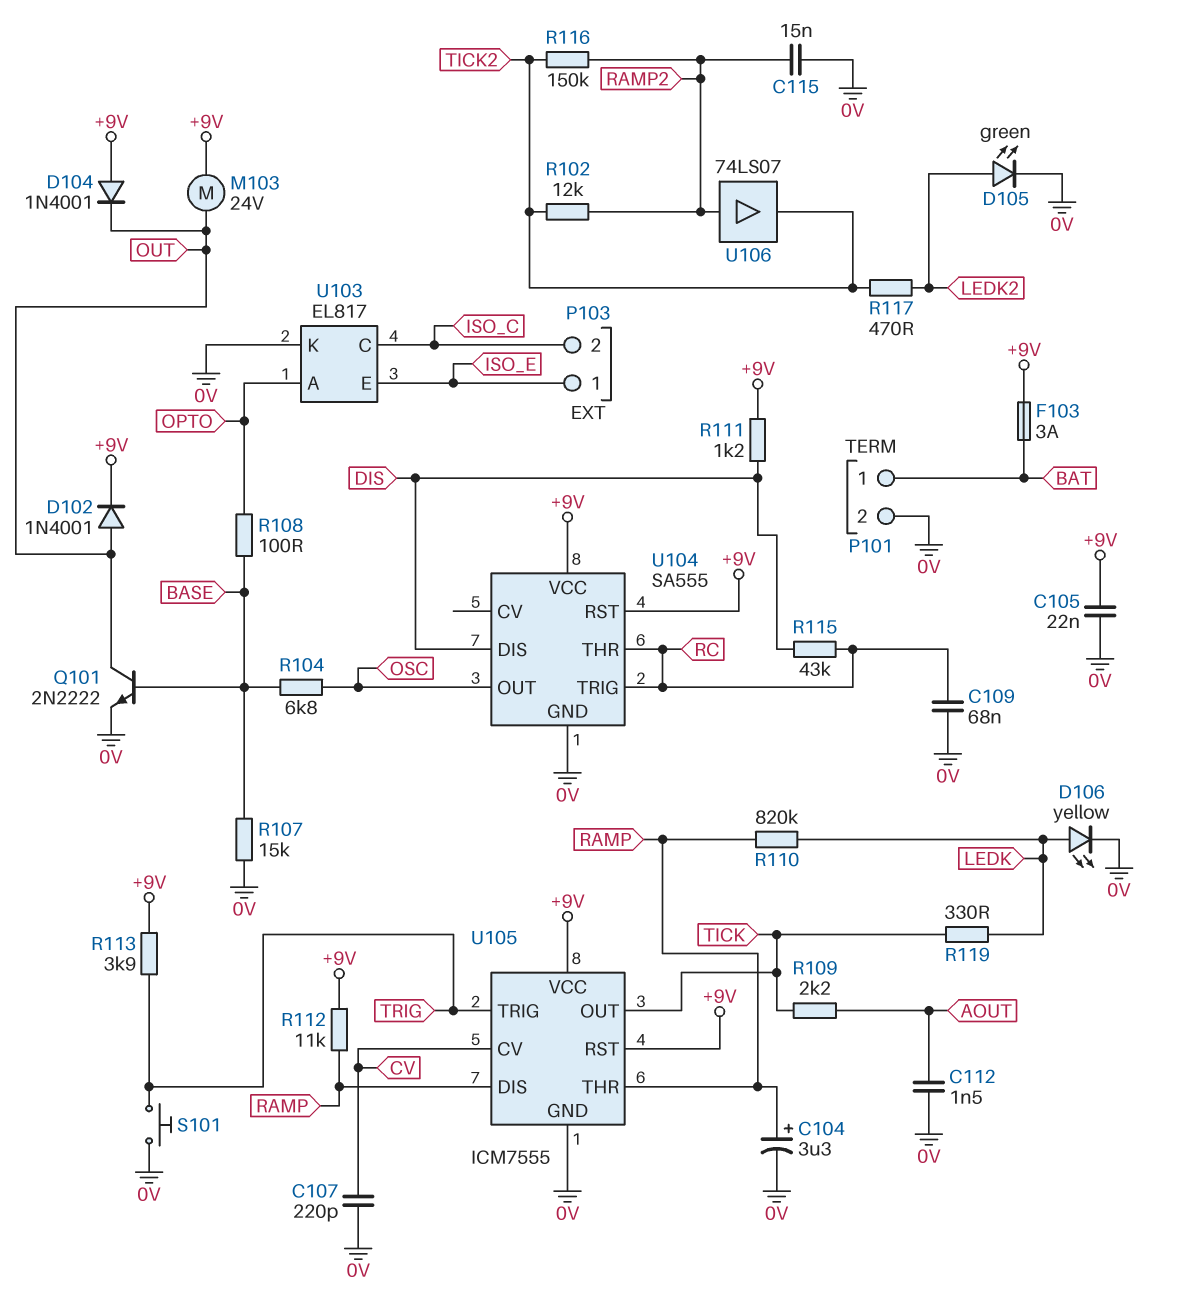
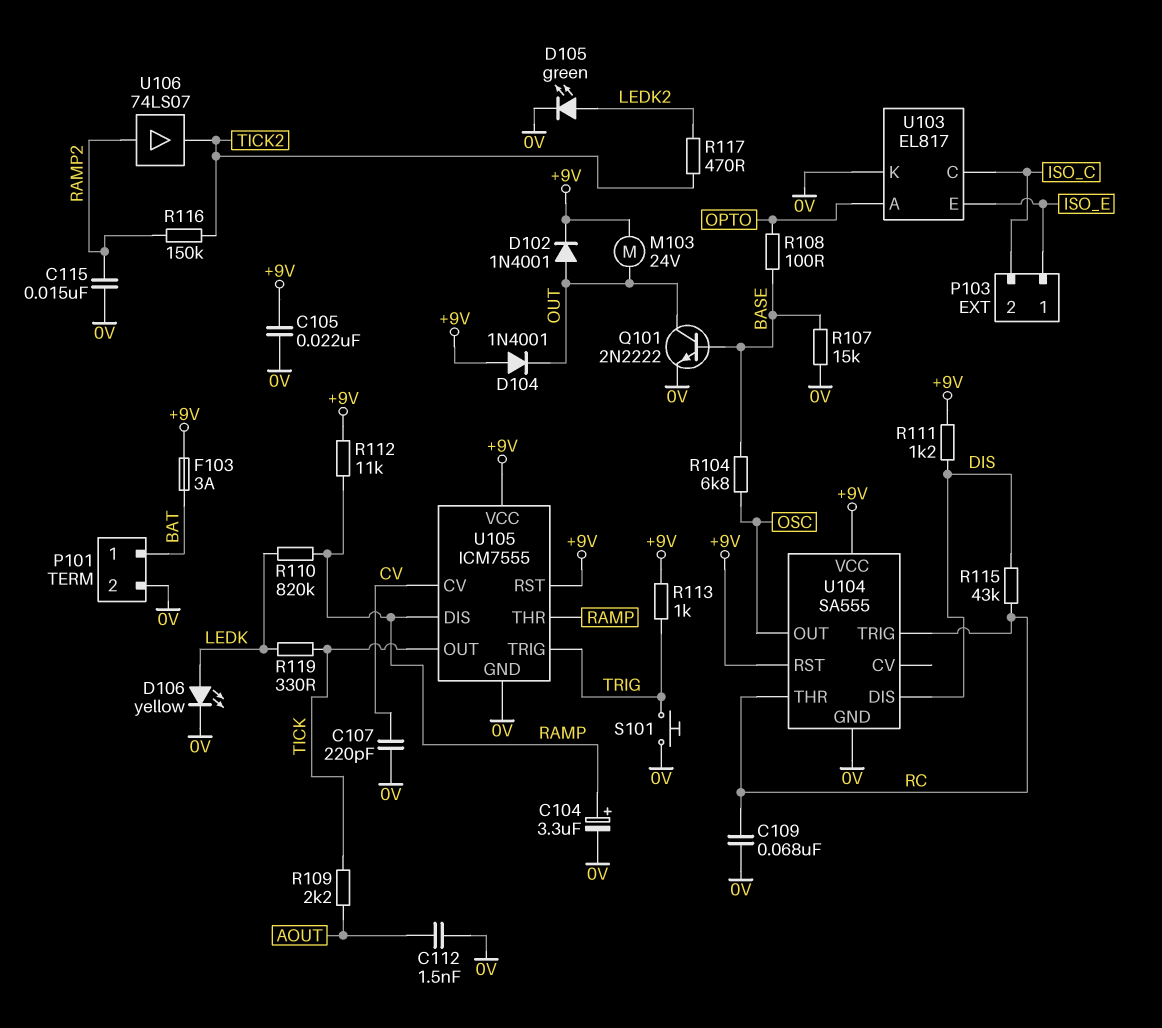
R102: 12k (RAMP2, TICK2) -> none
R113: 3.9k (+9V, TRIG) -> 1k (+9V, TRIG)

